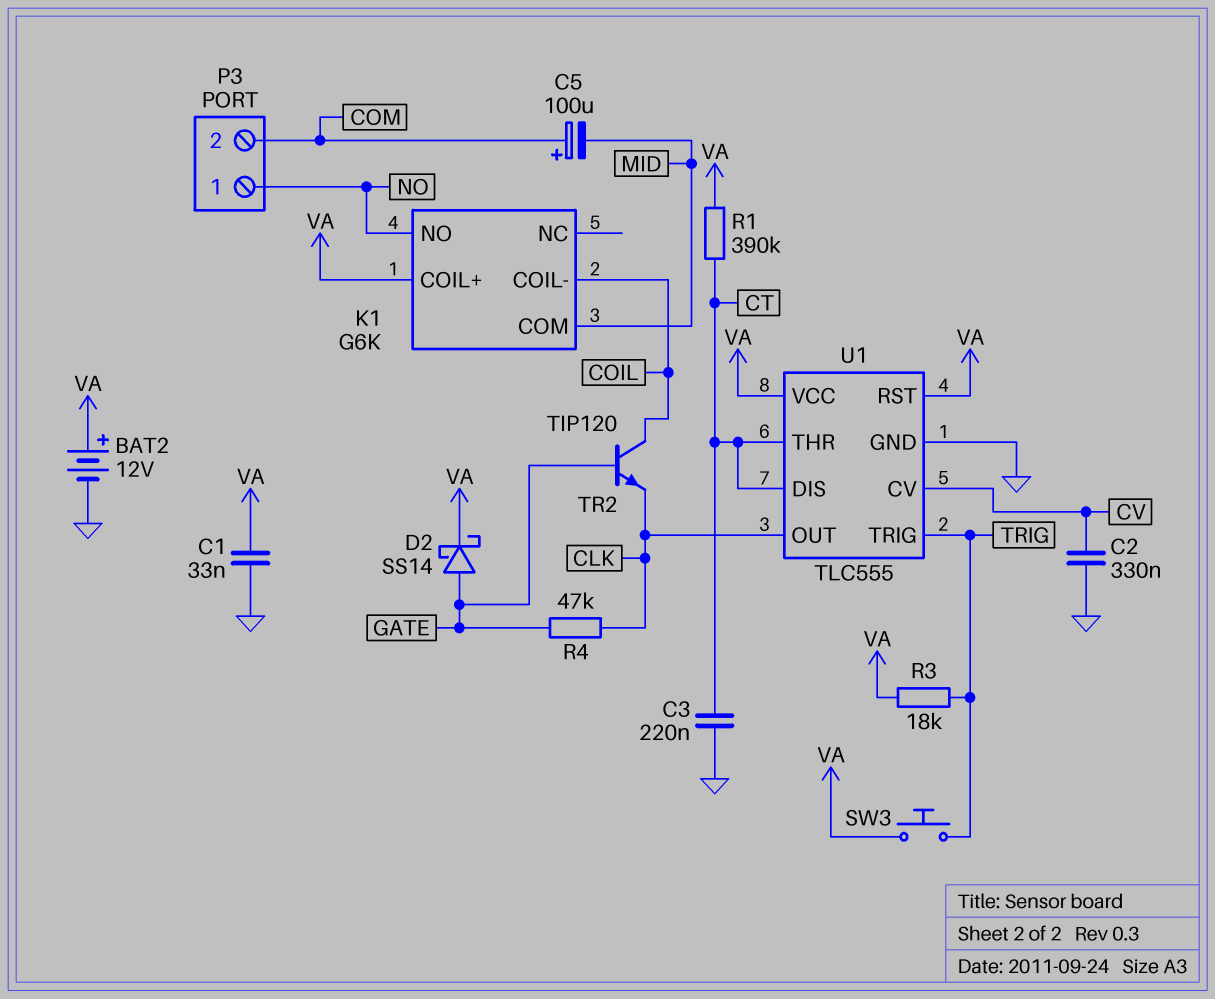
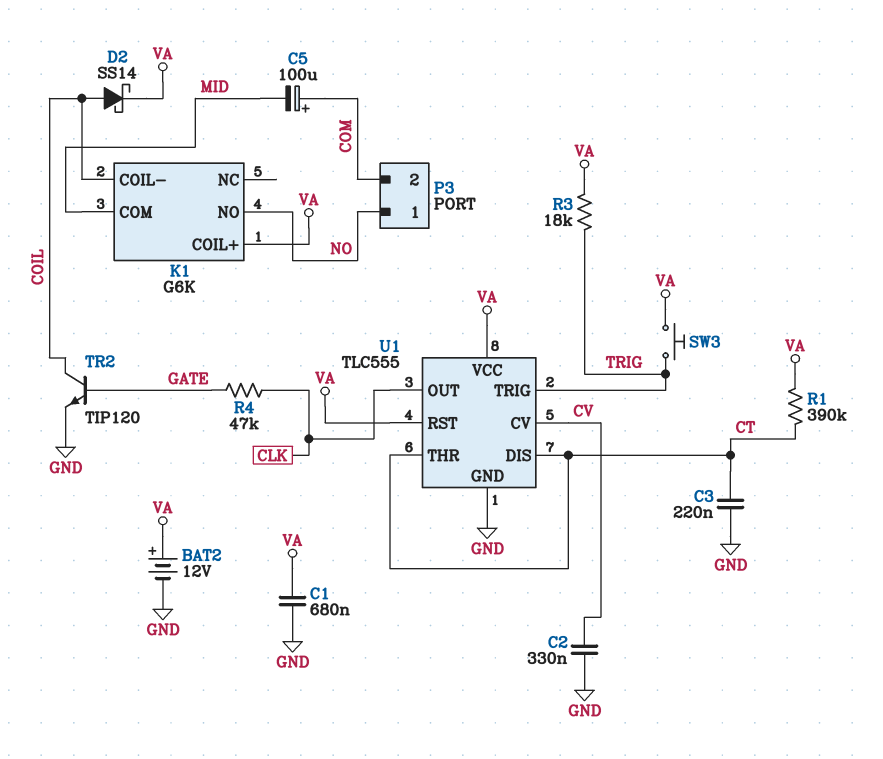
C1: 33nF (GND, VA) -> 680nF (GND, VA)
D2: schottky SS14 (A GATE, K VA) -> schottky SS14 (A COIL, K VA)
TR2: NPN TIP120 (B GATE, C COIL, E CLK) -> NPN TIP120 (B GATE, C COIL, E GND)

